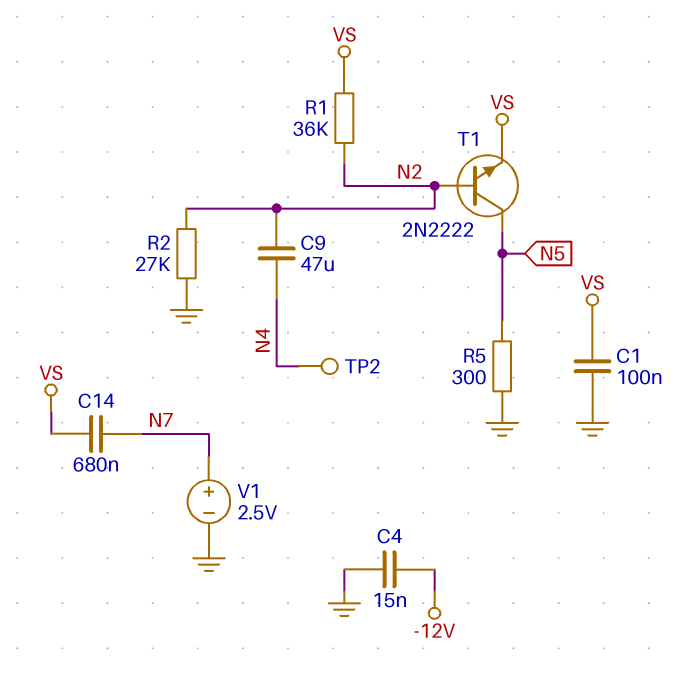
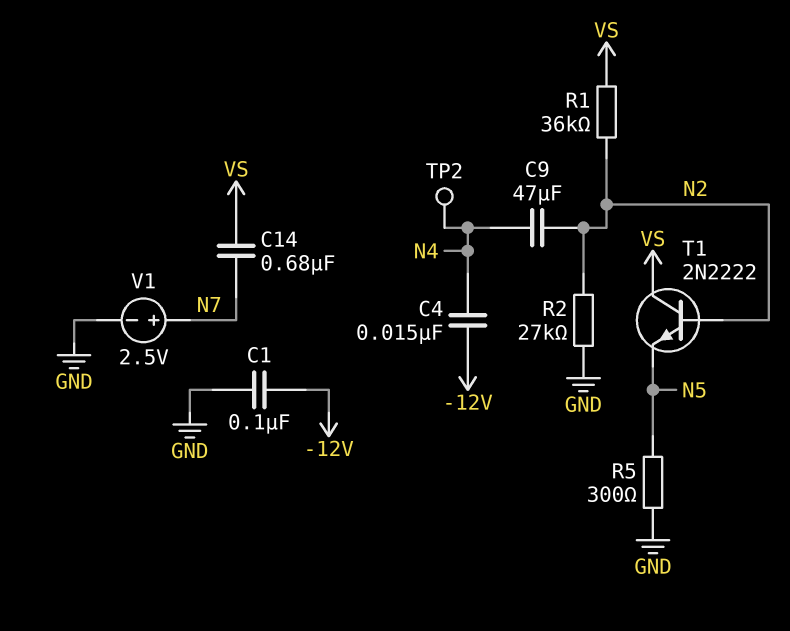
C1: 100nF (GND, VS) -> 100nF (-12V, GND)
C4: 15nF (-12V, GND) -> 15nF (-12V, N4)
T1: NPN 2N2222 (B N2, C N5, E VS) -> NPN 2N2222 (B N2, C VS, E N5)

